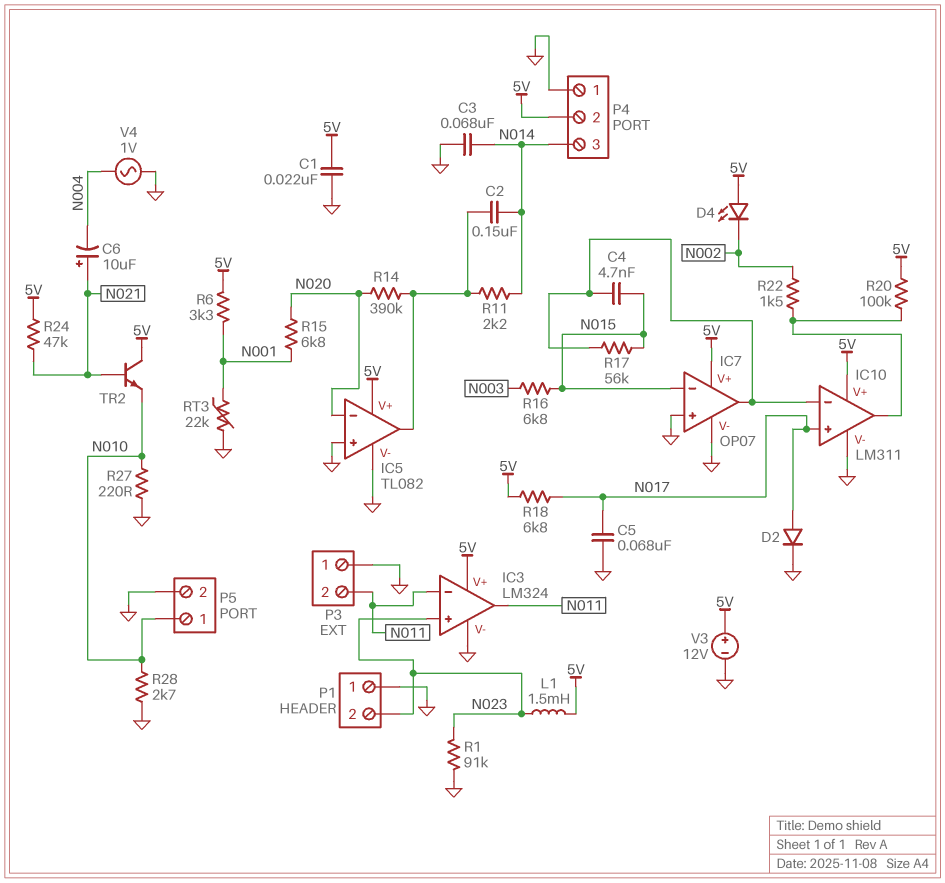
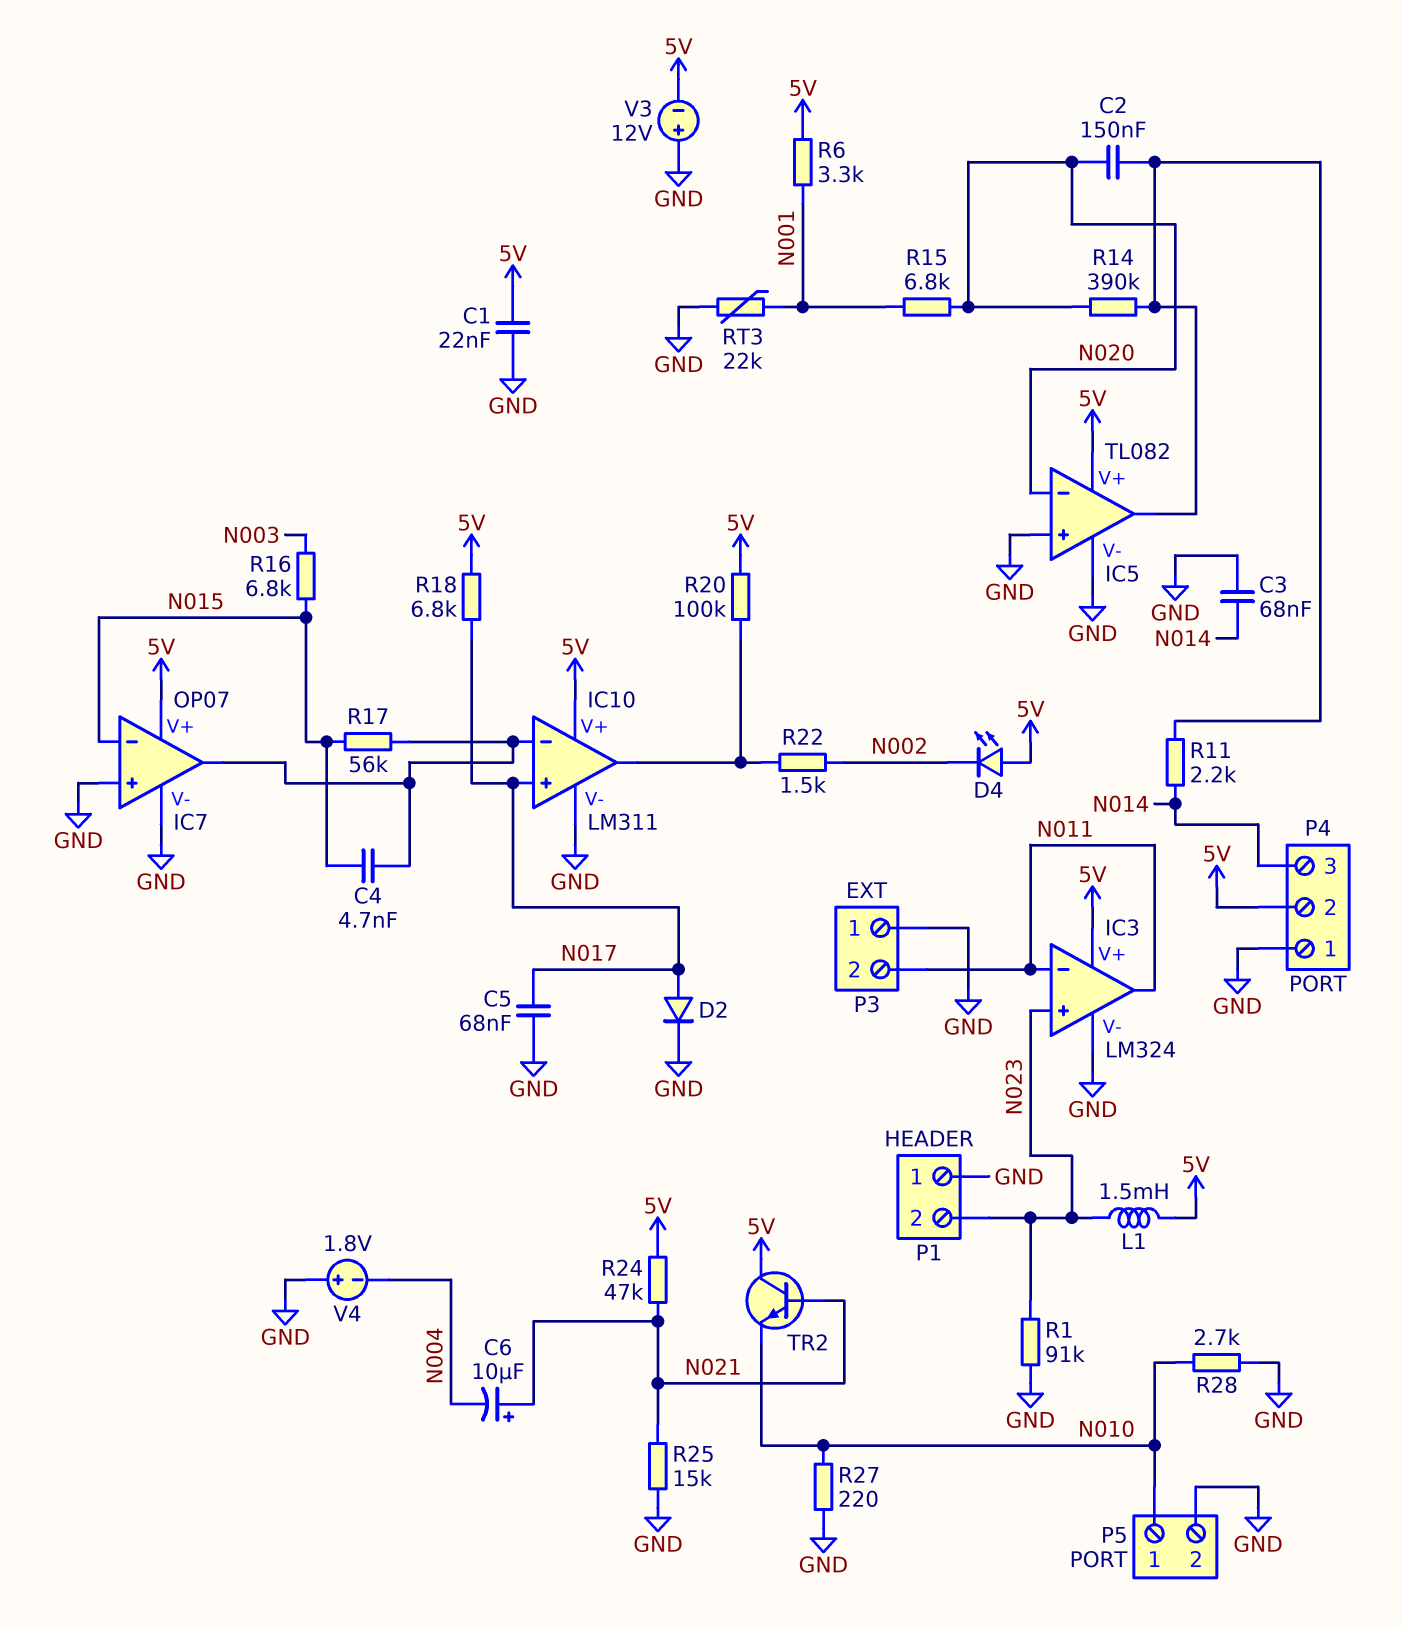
C2: 150nF (IC5/out, N014) -> 150nF (IC5/out, N020)
R25: none -> 15k (GND, N021)
V3: 12V (plus 5V, minus GND) -> 12V (plus GND, minus 5V)
V4: AC 1V (GND, N004) -> 1.8V (plus GND, minus N004)

